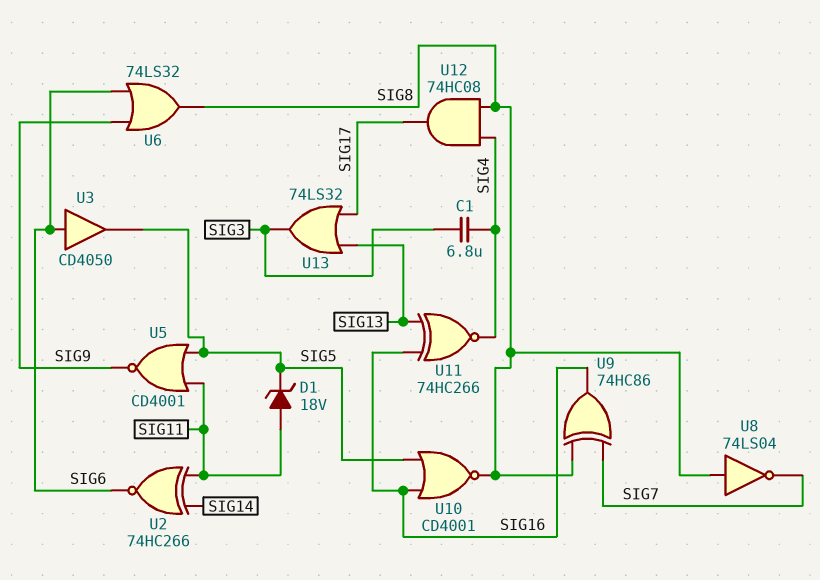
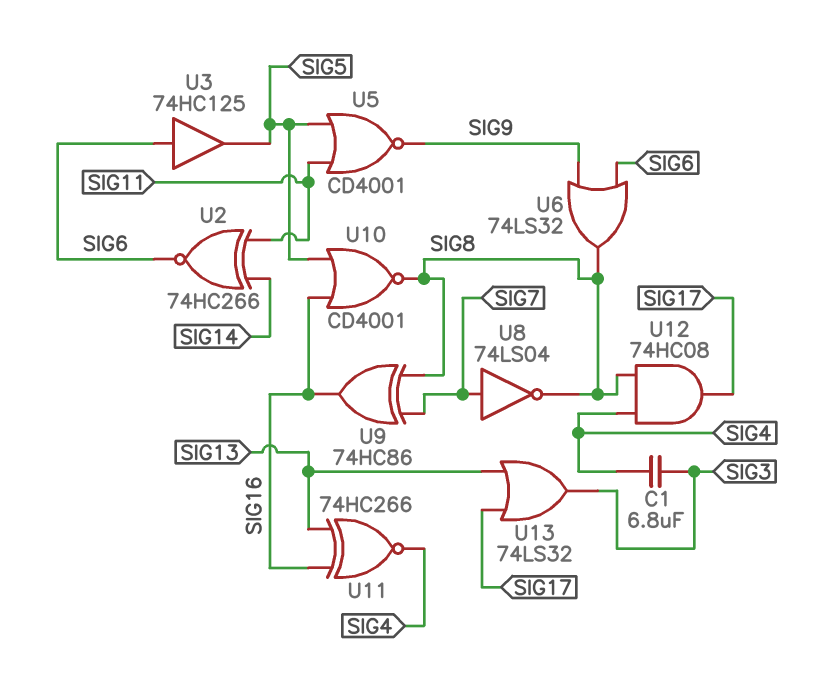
D1: zener 18V (A SIG11, K SIG5) -> none
U3: buffer CD4050 (in SIG6, out SIG5) -> buffer 74HC125 (in SIG6, out SIG5)
U8: NOT 74LS04 (in SIG8, out SIG7) -> NOT 74LS04 (in SIG7, out SIG8)

